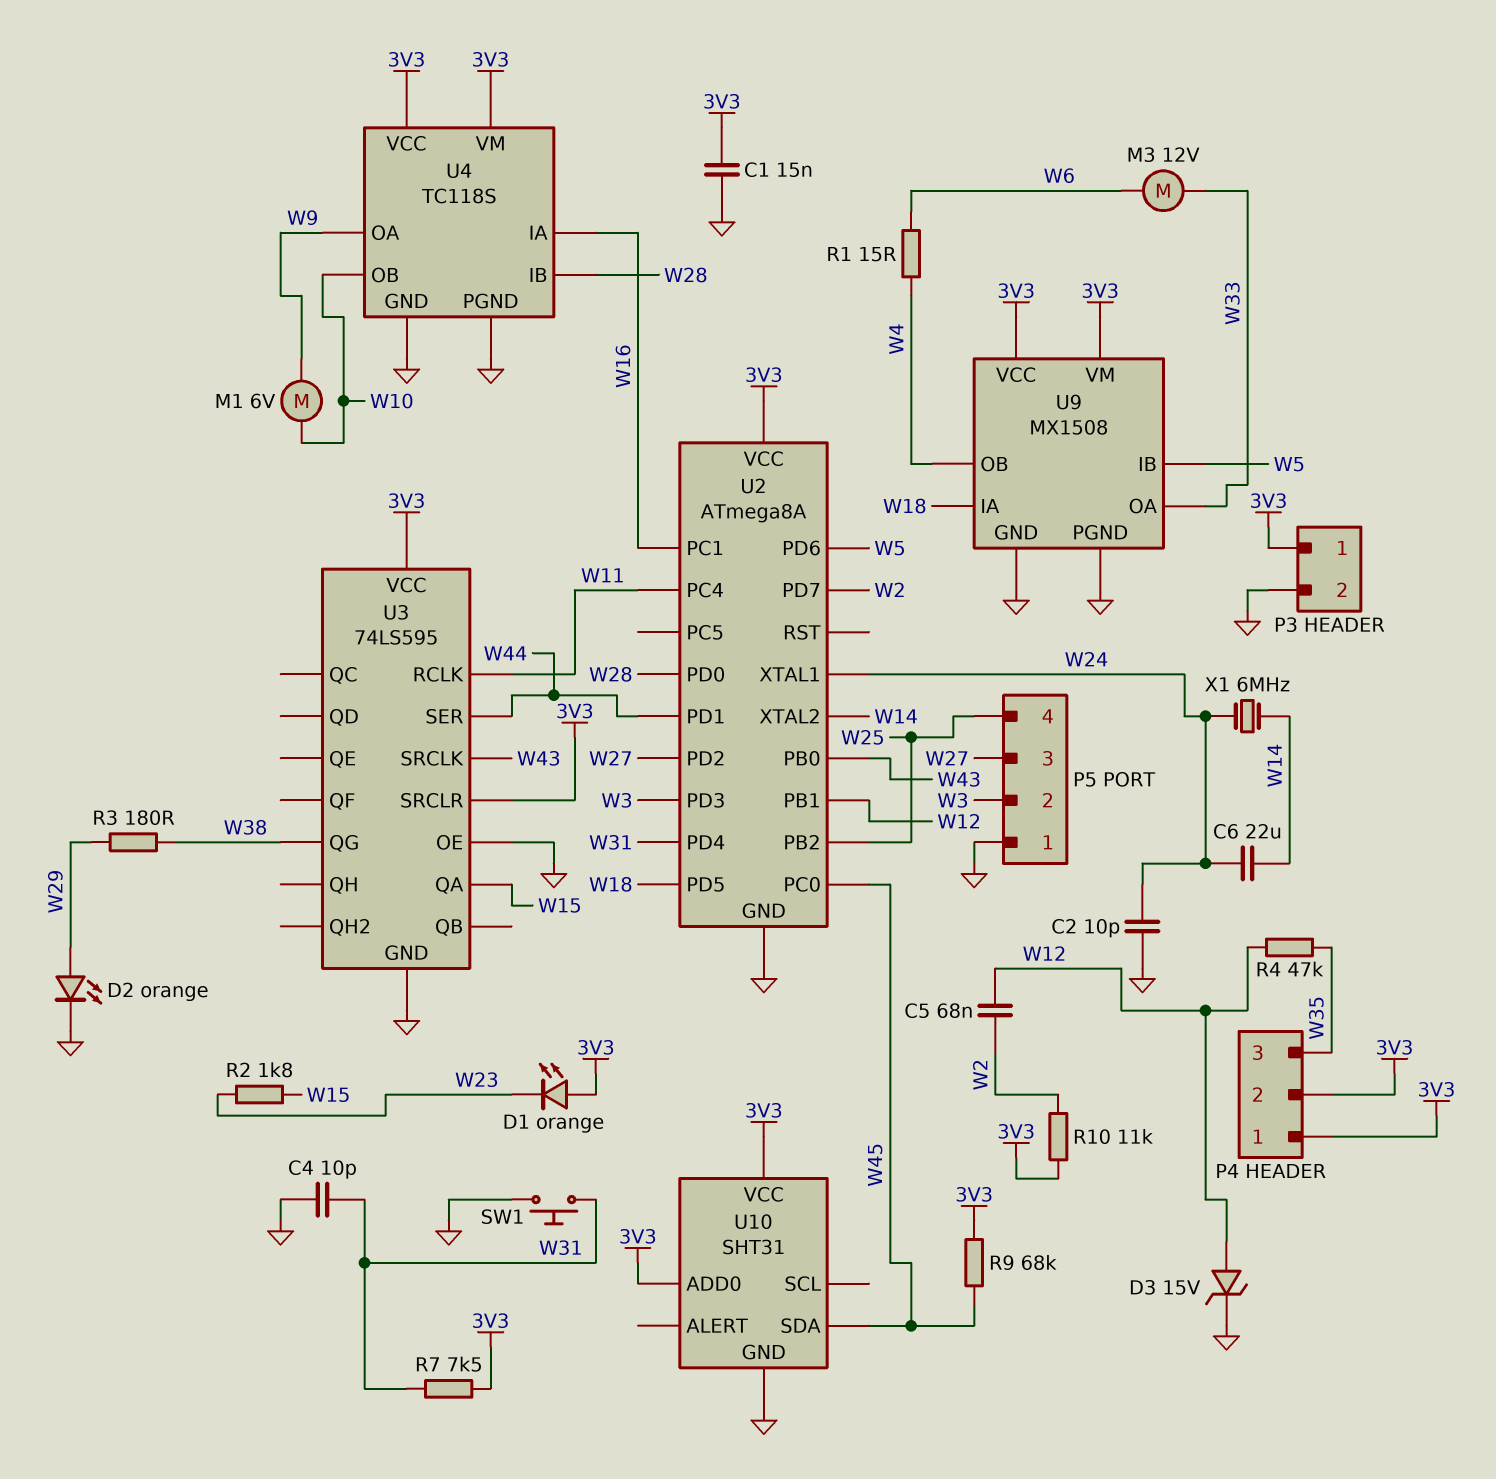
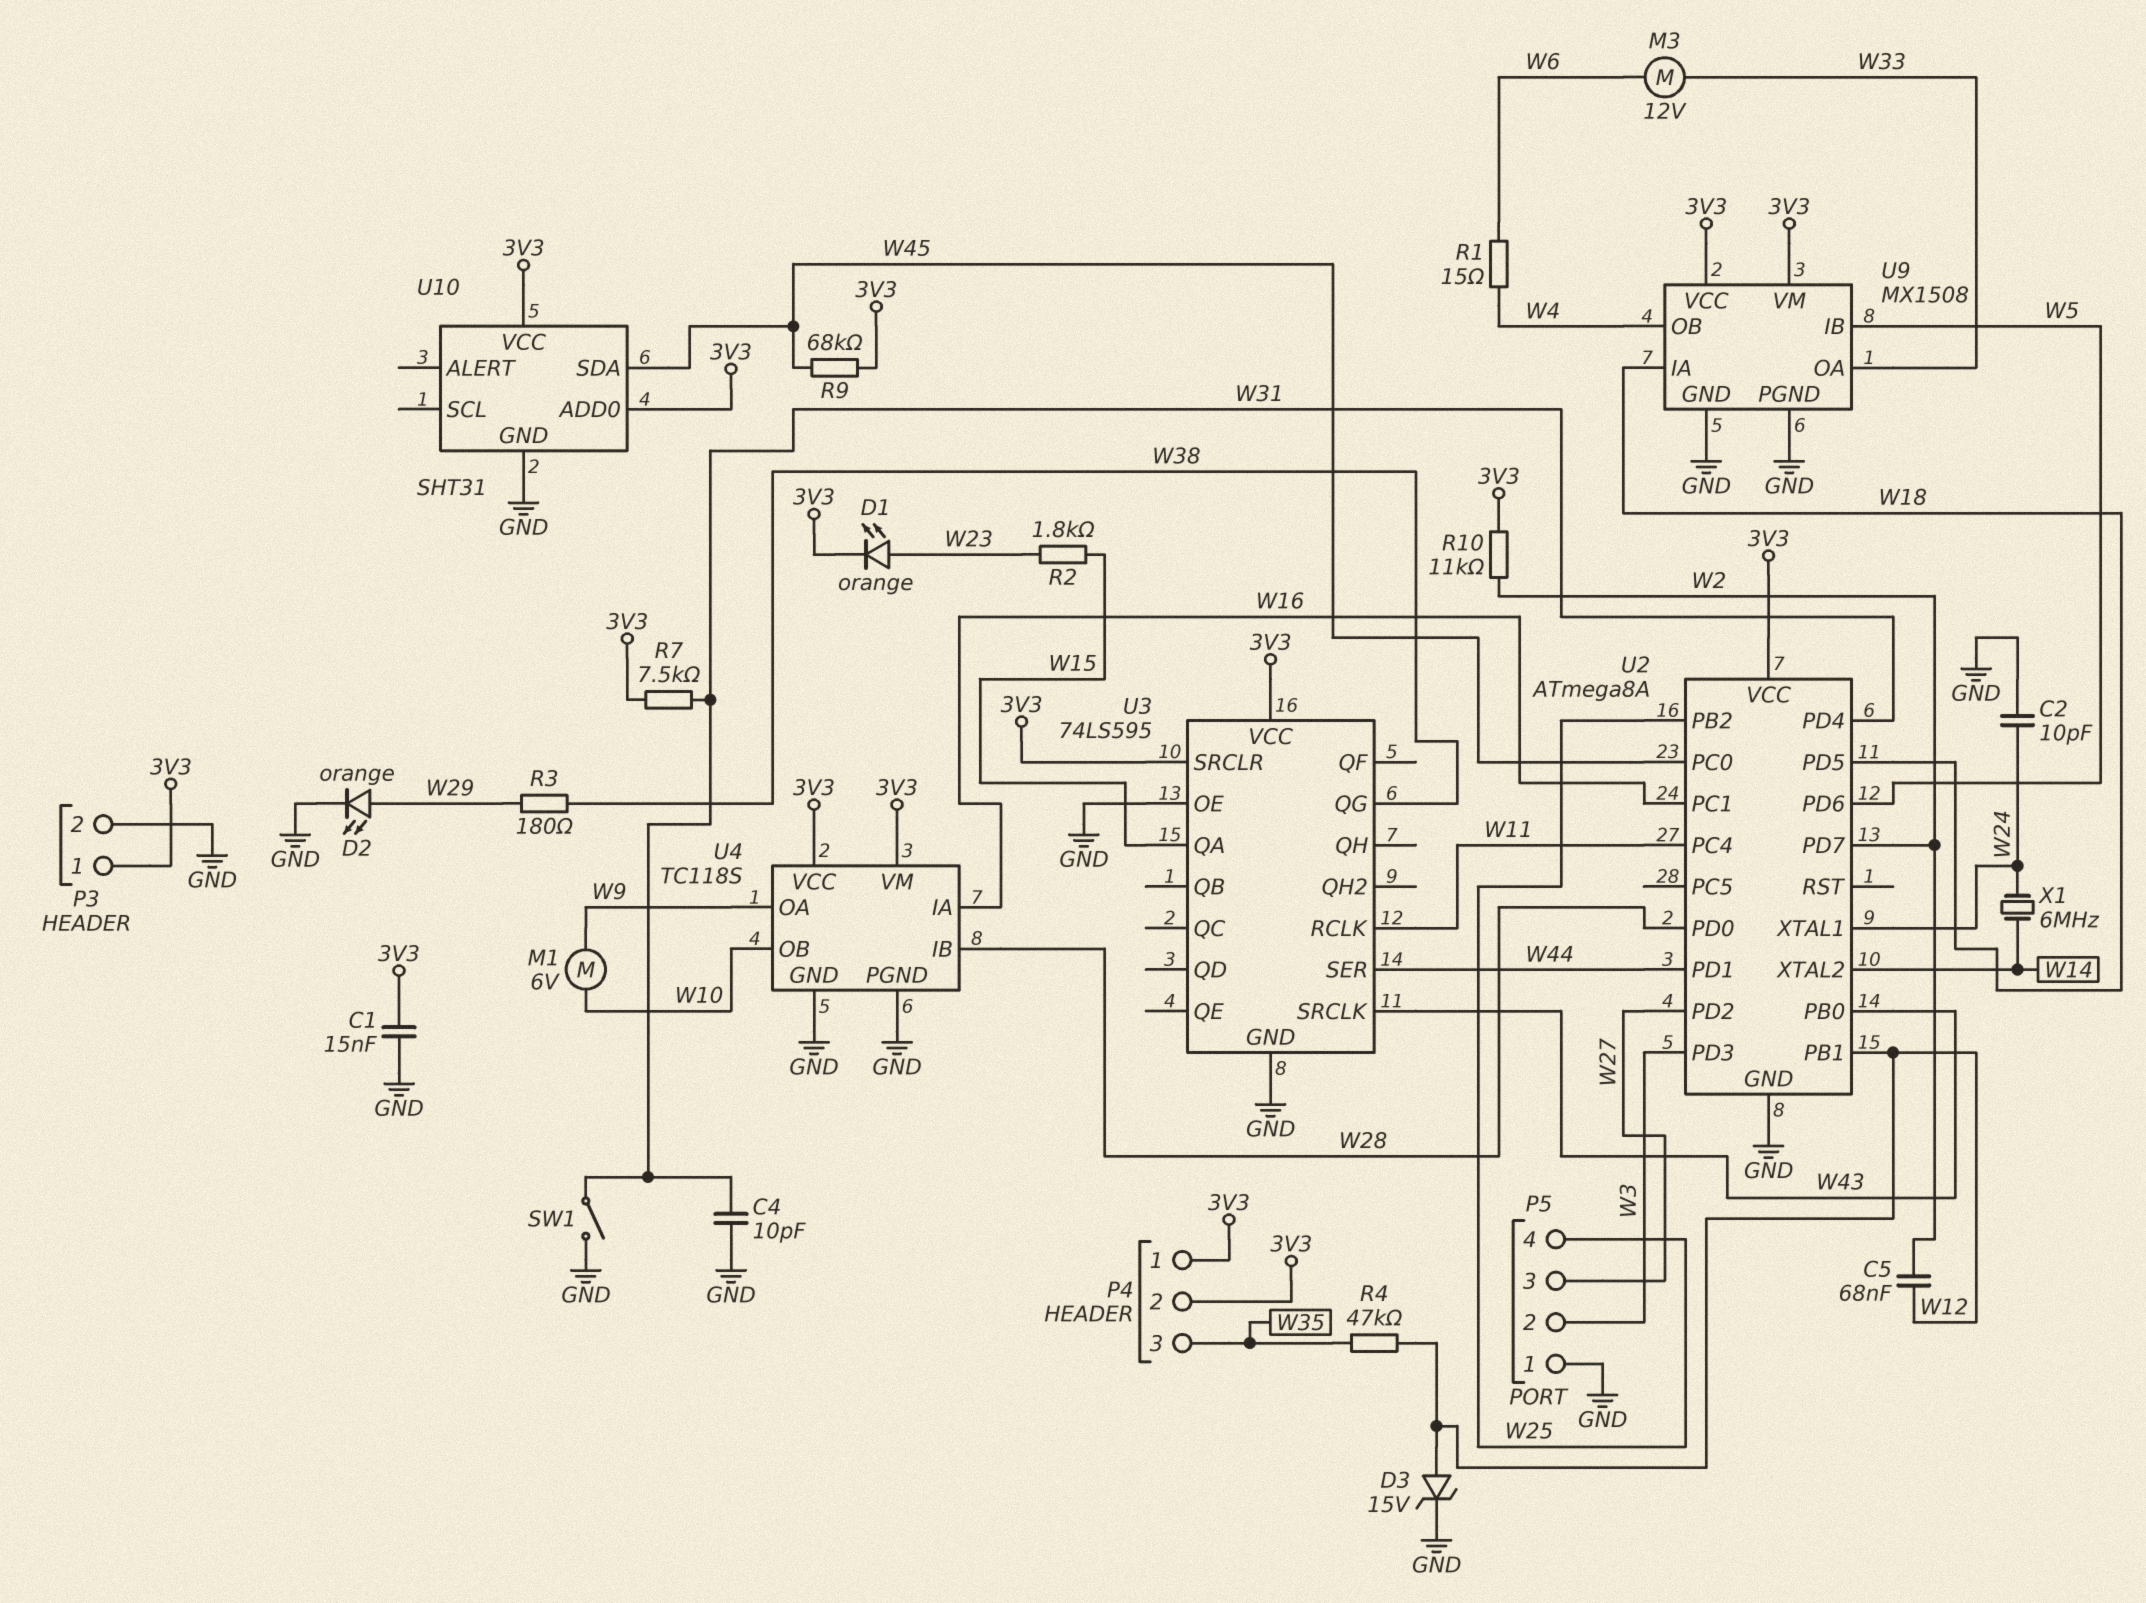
C6: 22uF (W14, W24) -> none
D1: LED orange (A 3V3, K W23) -> LED orange (A W23, K 3V3)
SW1: button (GND, W31) -> switch (GND, W31)

